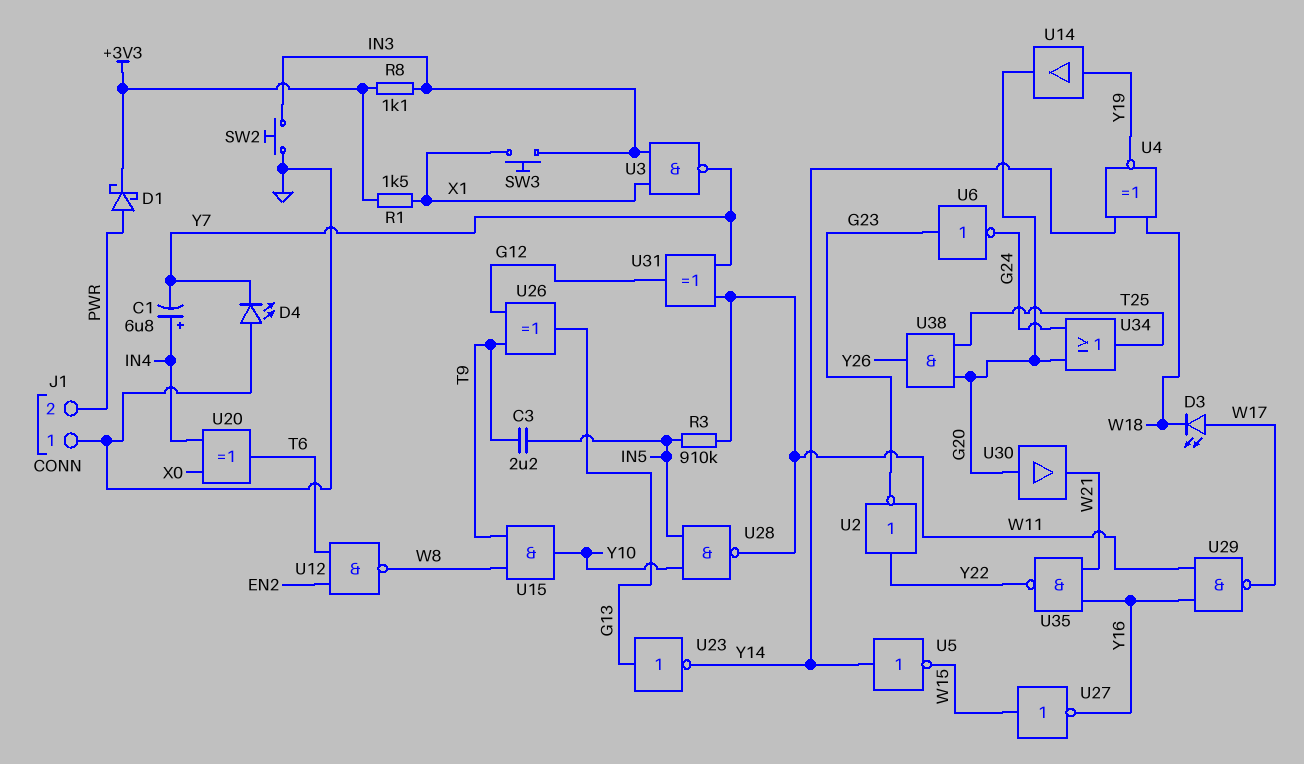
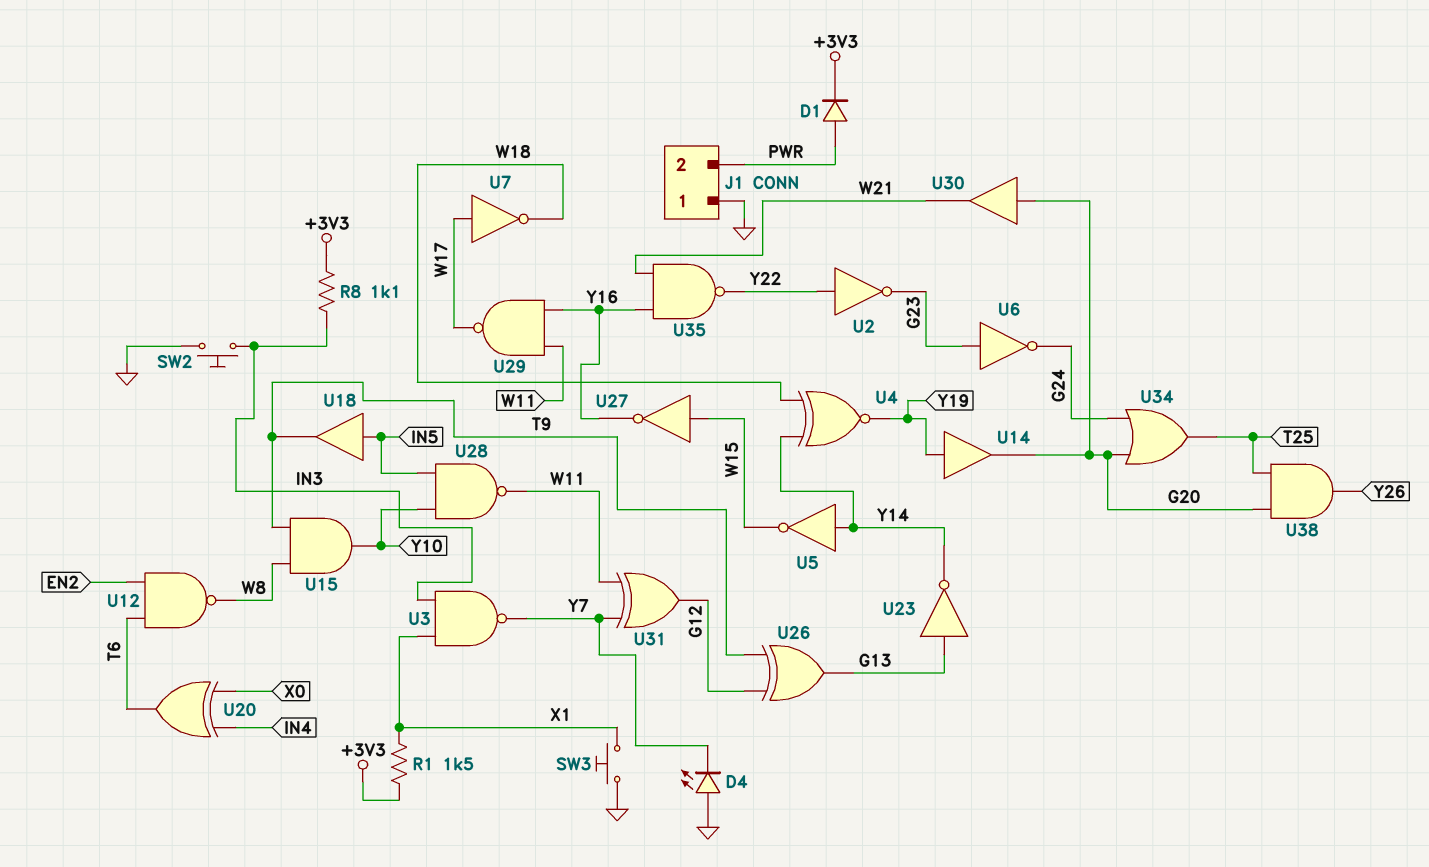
C1: 6.8uF (plus IN4, minus Y7) -> none
C3: 2.2uF (IN5, T9) -> none
D1: schottky (A PWR, K +3V3) -> diode (A PWR, K +3V3)
D3: LED (A W17, K W18) -> none
R3: 910k (IN5, W11) -> none
SW3: button (IN3, X1) -> button (GND, X1)
U7: none -> NOT (in W17, out W18)
U18: none -> buffer (in IN5, out T9)

